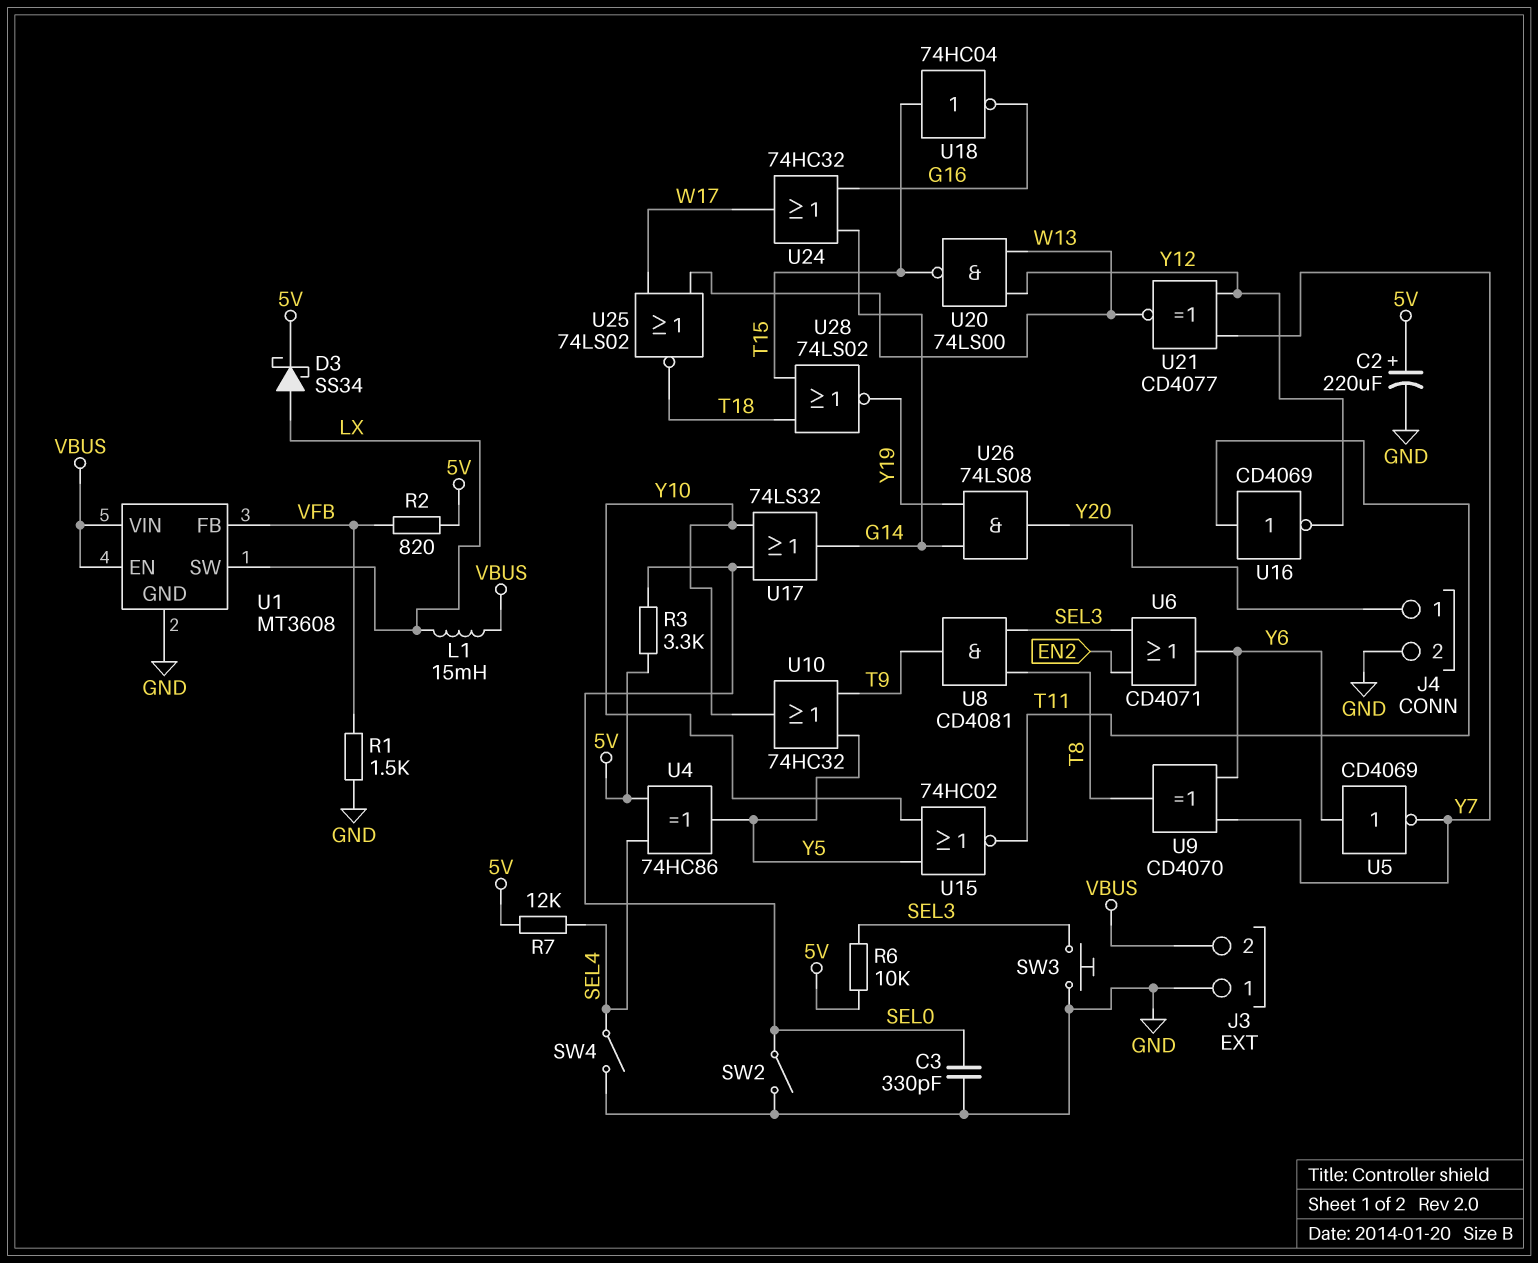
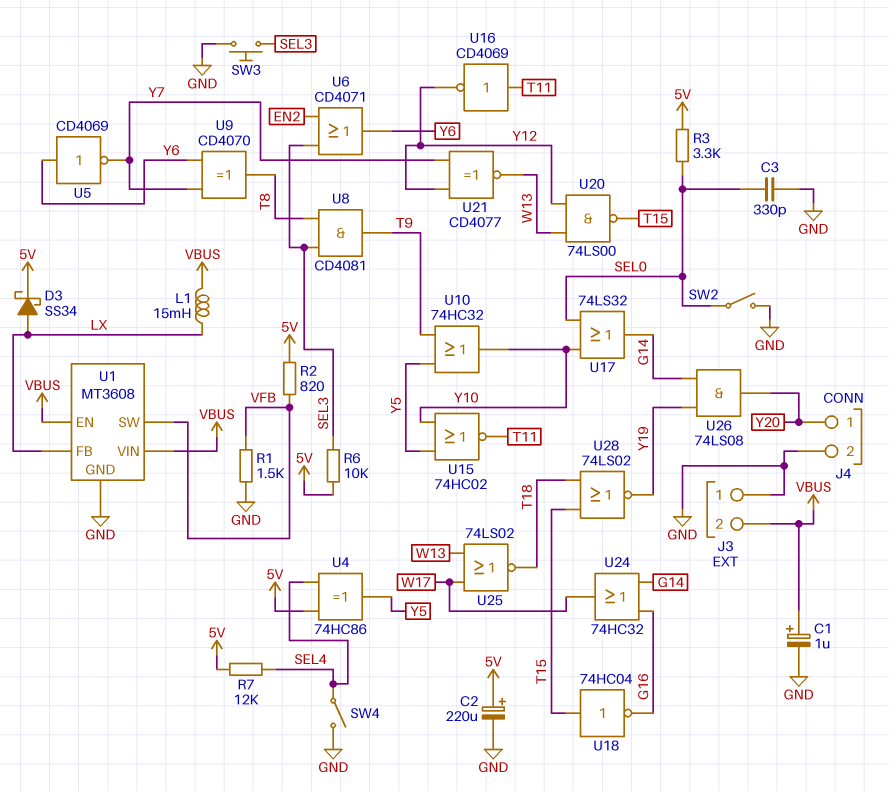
C1: none -> 1uF (plus VBUS, minus GND)
U1 pin FB: VFB -> LX
U1 pin SW: LX -> VFB

